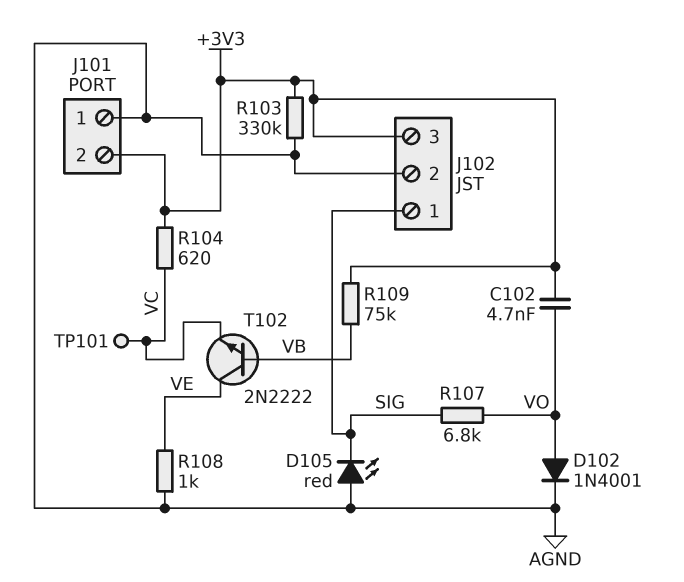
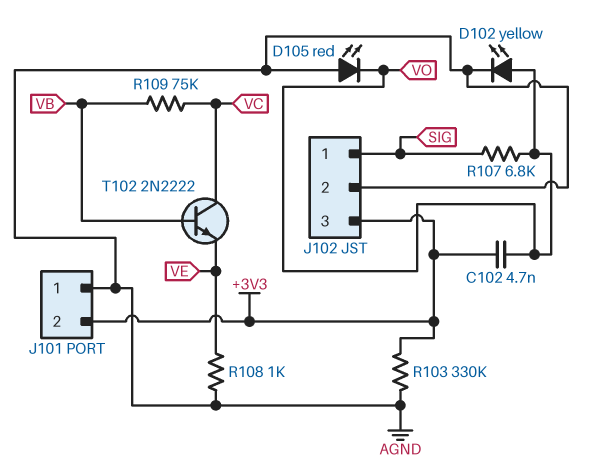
D102: diode 1N4001 (A VO, K AGND) -> LED yellow (A VO, K AGND)
D105: LED red (A AGND, K SIG) -> LED red (A AGND, K VO)
R104: 620 (+3V3, VC) -> none
R109: 75k (+3V3, VB) -> 75k (VB, VC)
T102: NPN 2N2222 (B VB, C VE, E VC) -> NPN 2N2222 (B VB, C VC, E VE)
TP101: test point (VC) -> none

